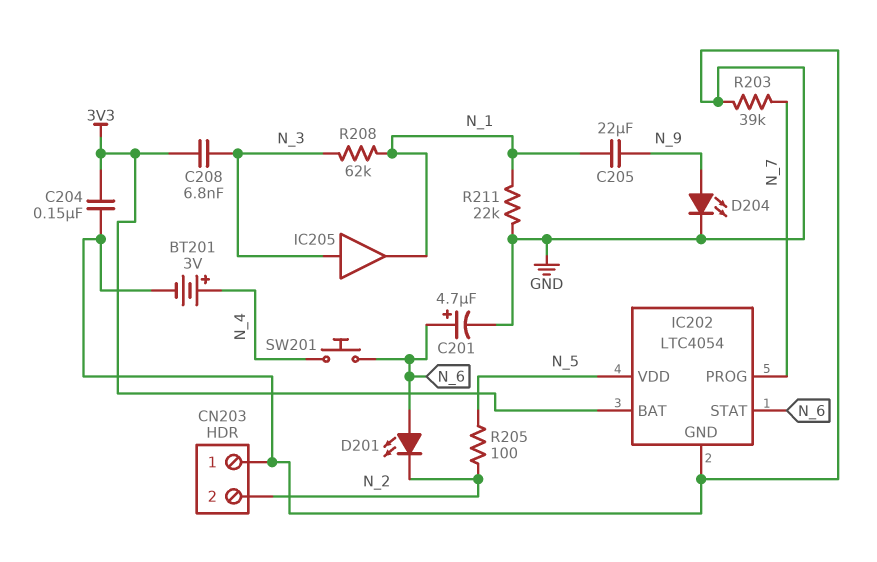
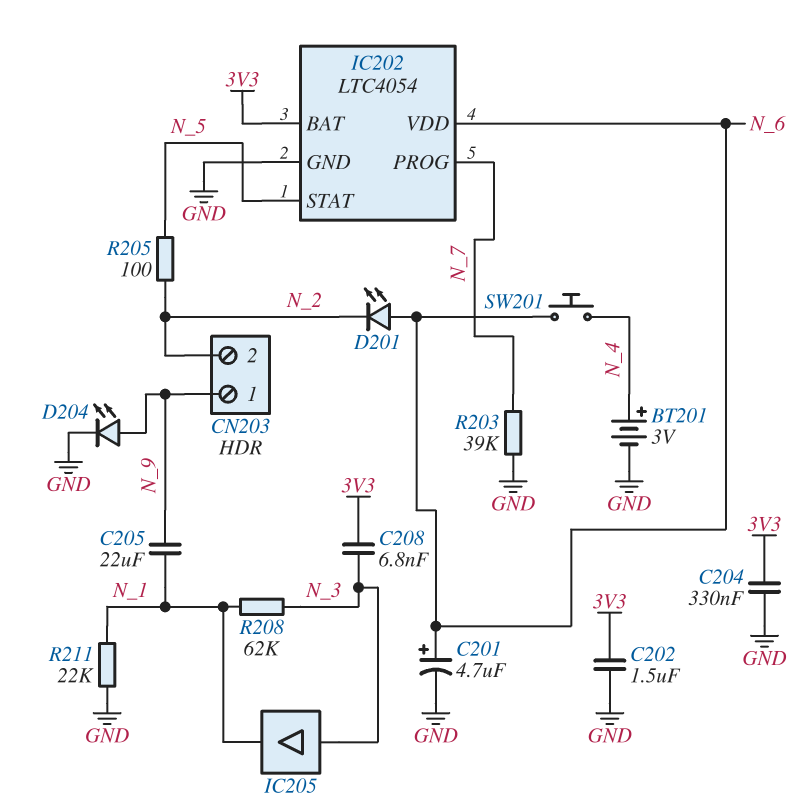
C202: none -> 1.5uF (3V3, GND)
C204: 150nF (3V3, GND) -> 330nF (3V3, GND)
CN203 pin 1: GND -> N_9
IC202 pin STAT: N_6 -> N_5
IC202 pin VDD: N_5 -> N_6

